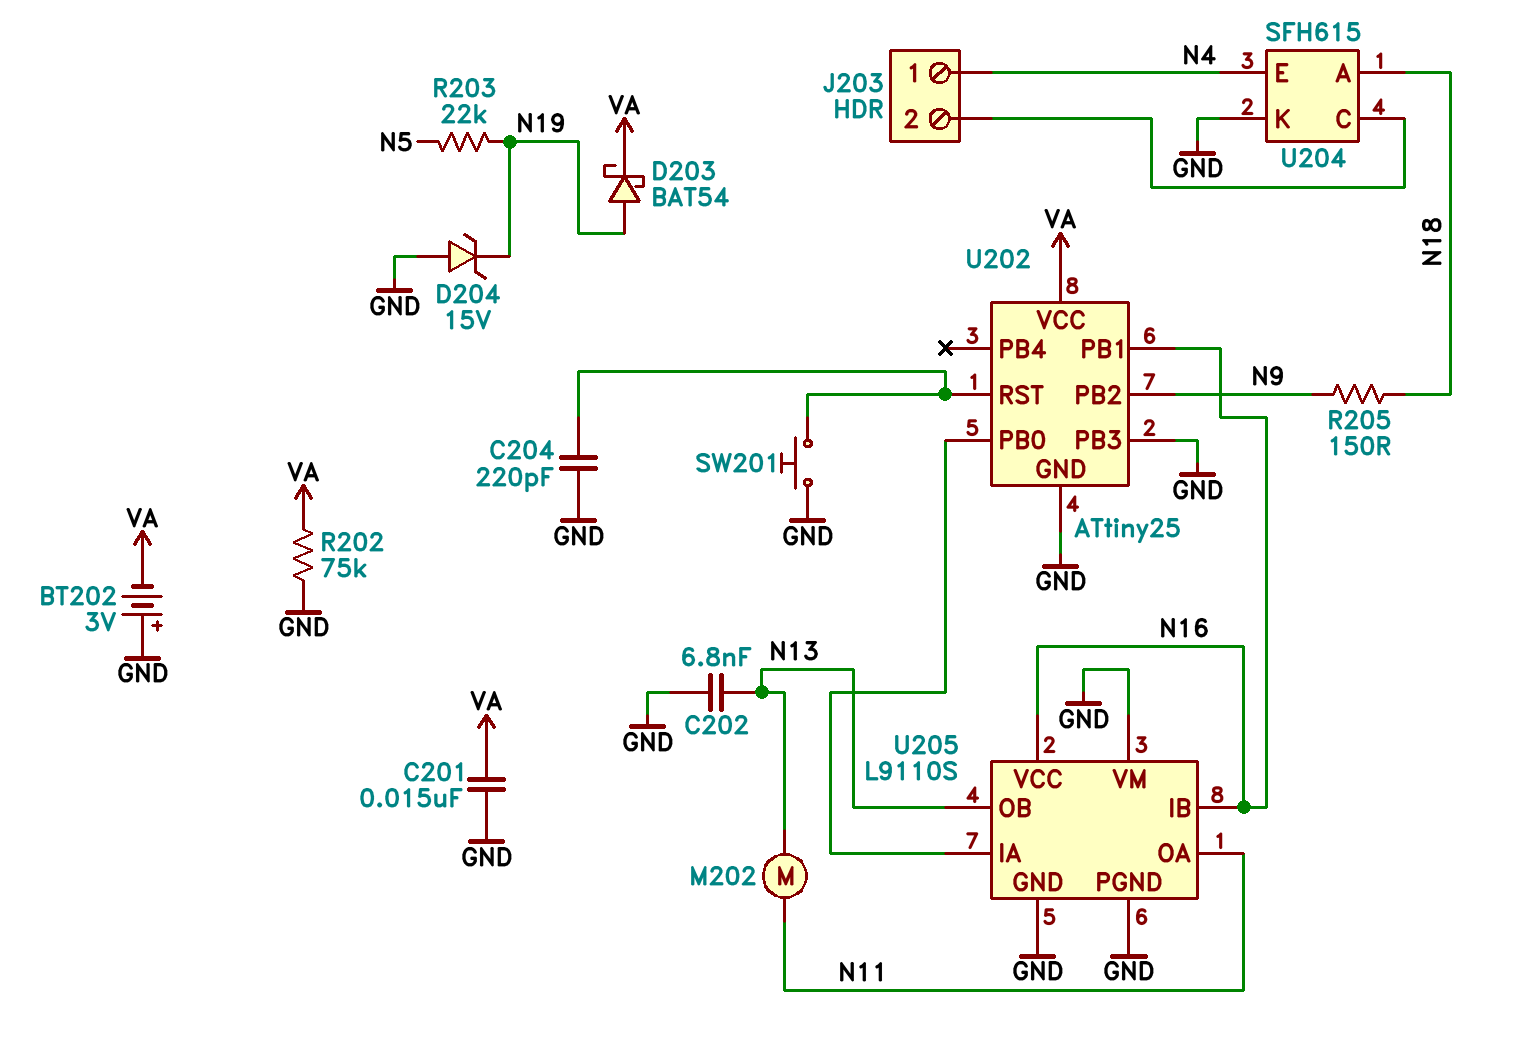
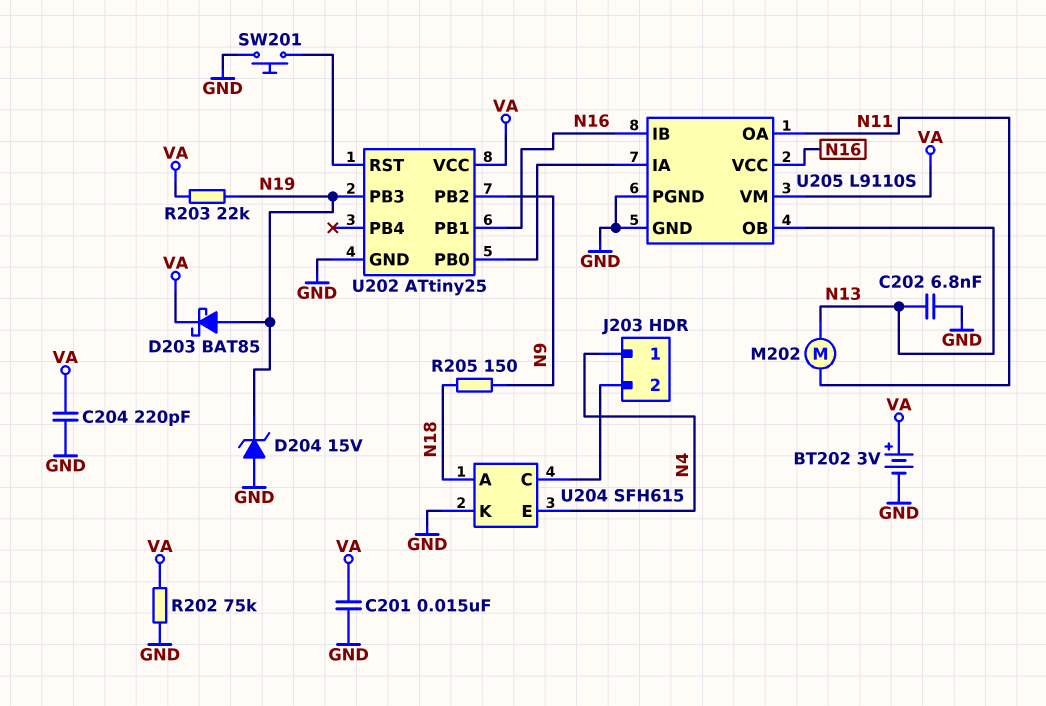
BT202: 3V (plus GND, minus VA) -> 3V (plus VA, minus GND)
C204: 220pF (GND, U202/RST) -> 220pF (GND, VA)
D203: schottky BAT54 (A N19, K VA) -> schottky BAT85 (A N19, K VA)
R203: 22k (N5, N19) -> 22k (N19, VA)
U202 pin PB3: GND -> N19
U205 pin VM: GND -> VA

